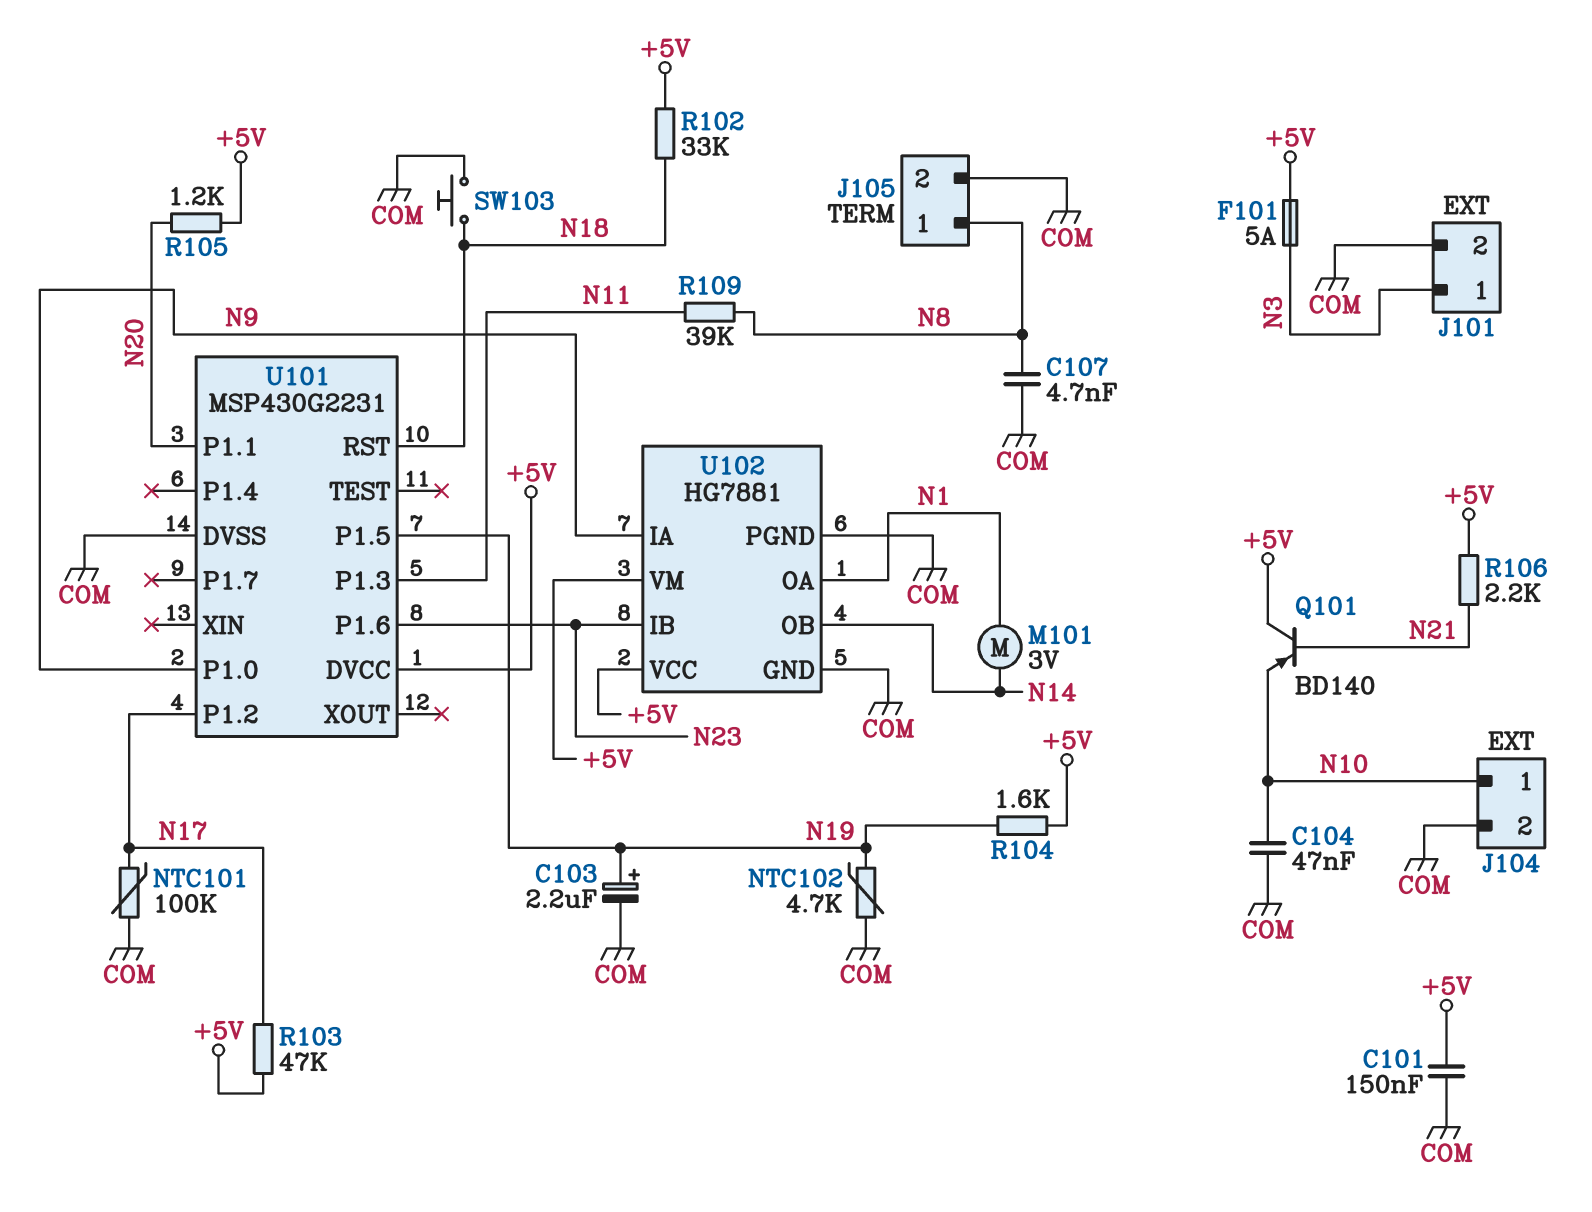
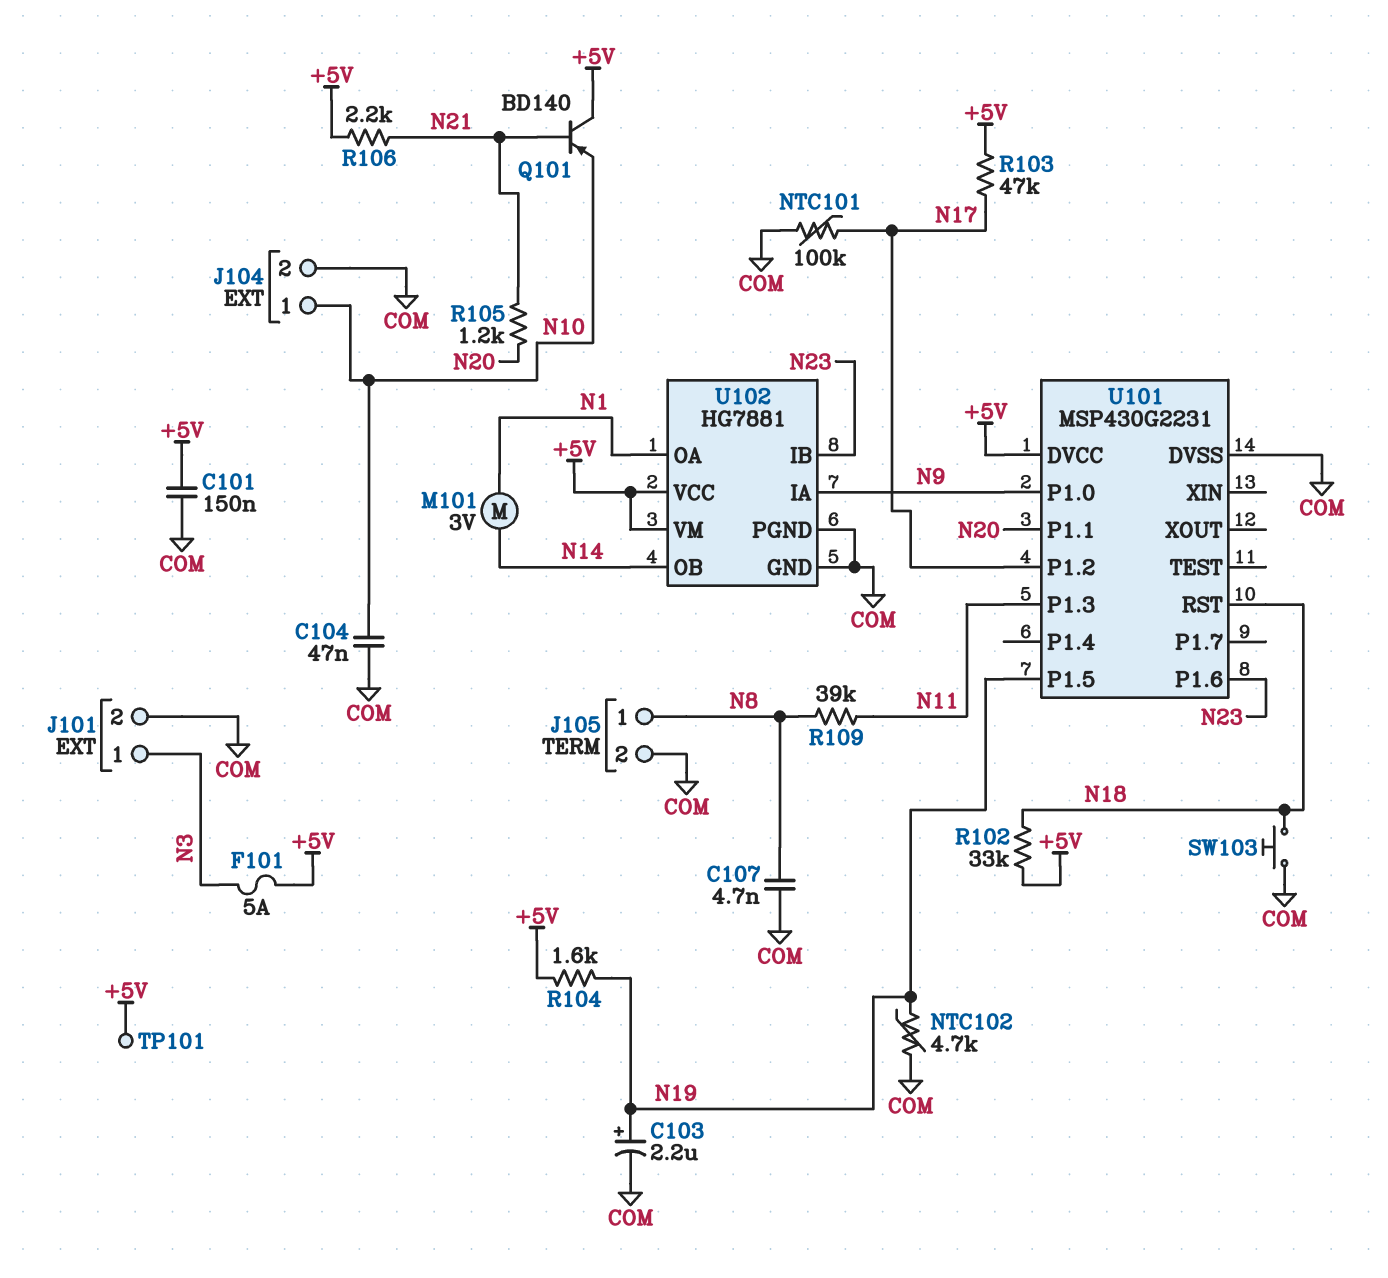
R105: 1.2k (+5V, N20) -> 1.2k (N20, N21)
TP101: none -> test point (+5V)

